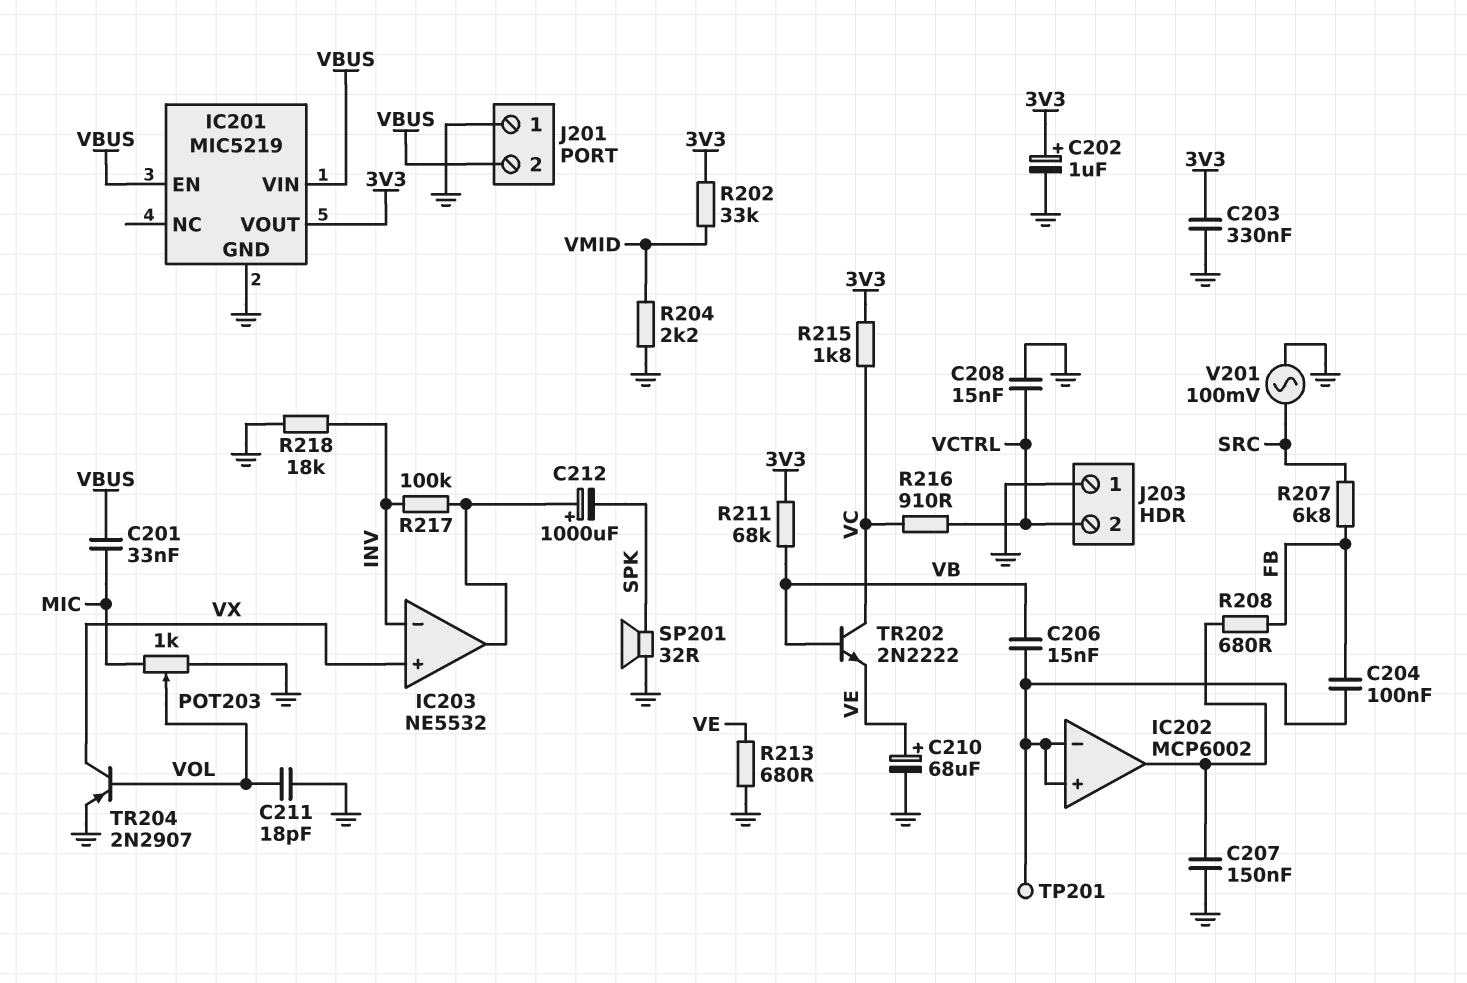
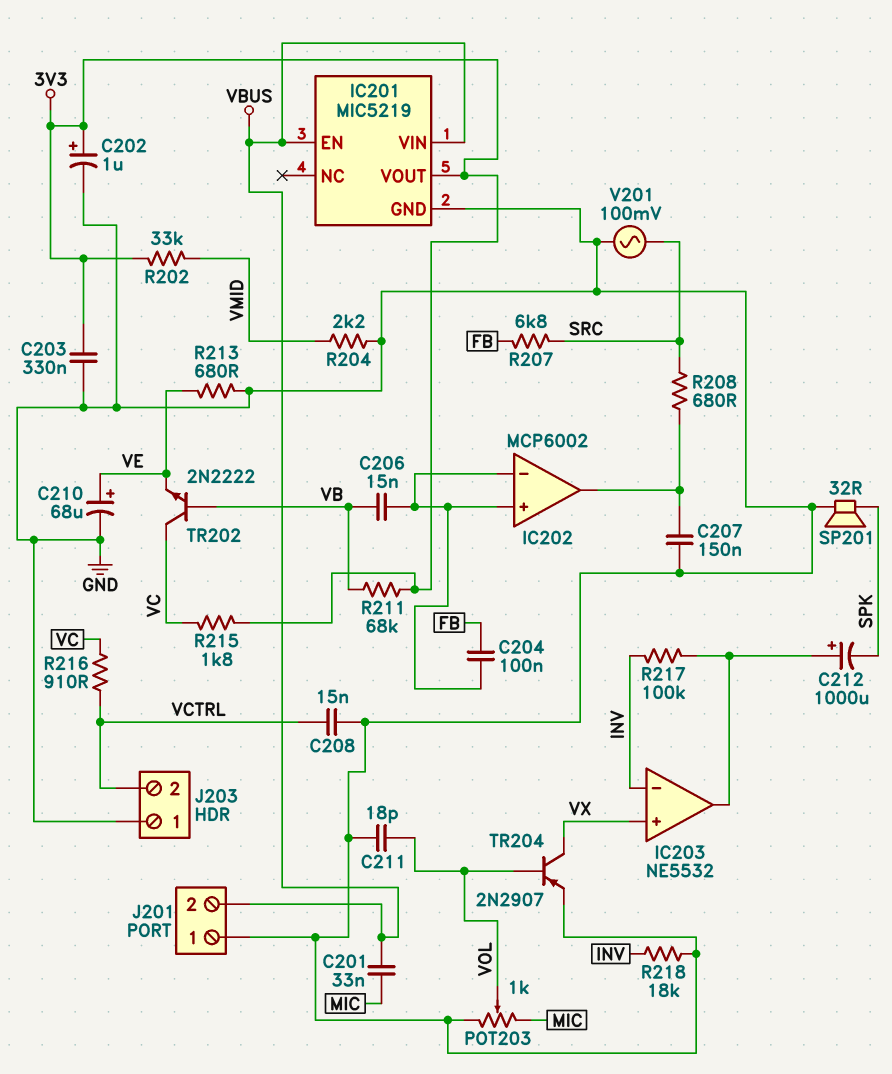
R208: 680 (FB, IC202/out) -> 680 (IC202/out, SRC)
TP201: test point (IC202/in+) -> none

